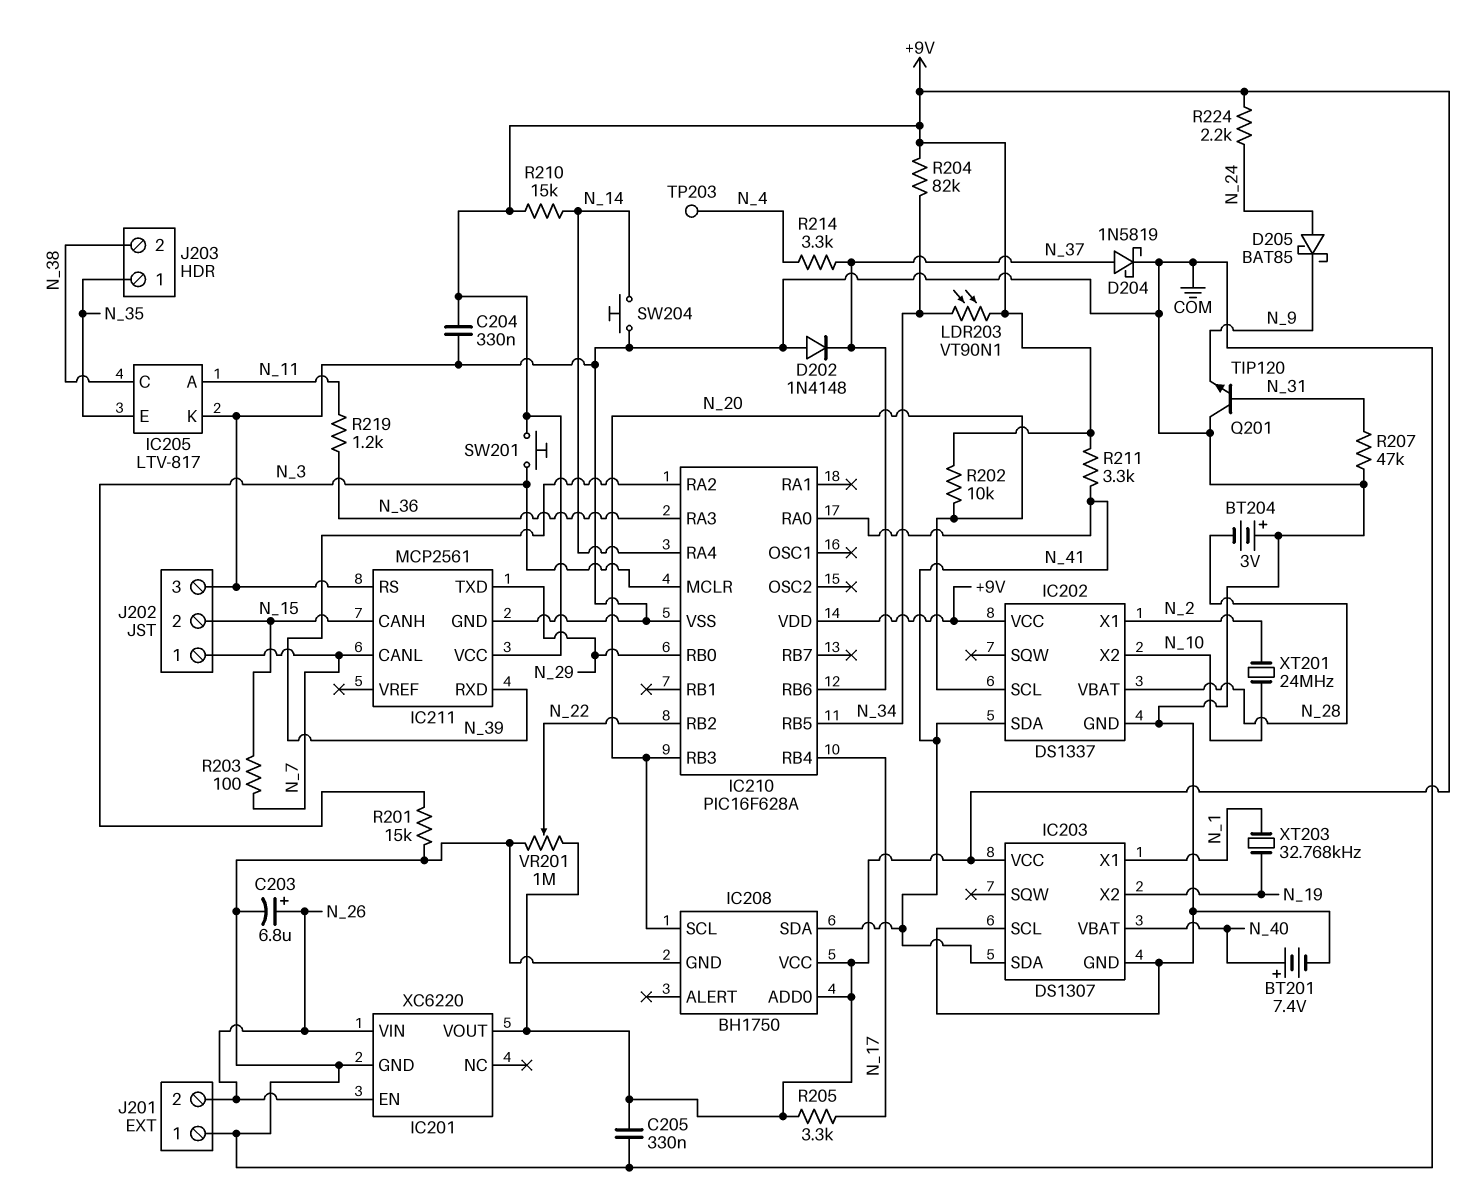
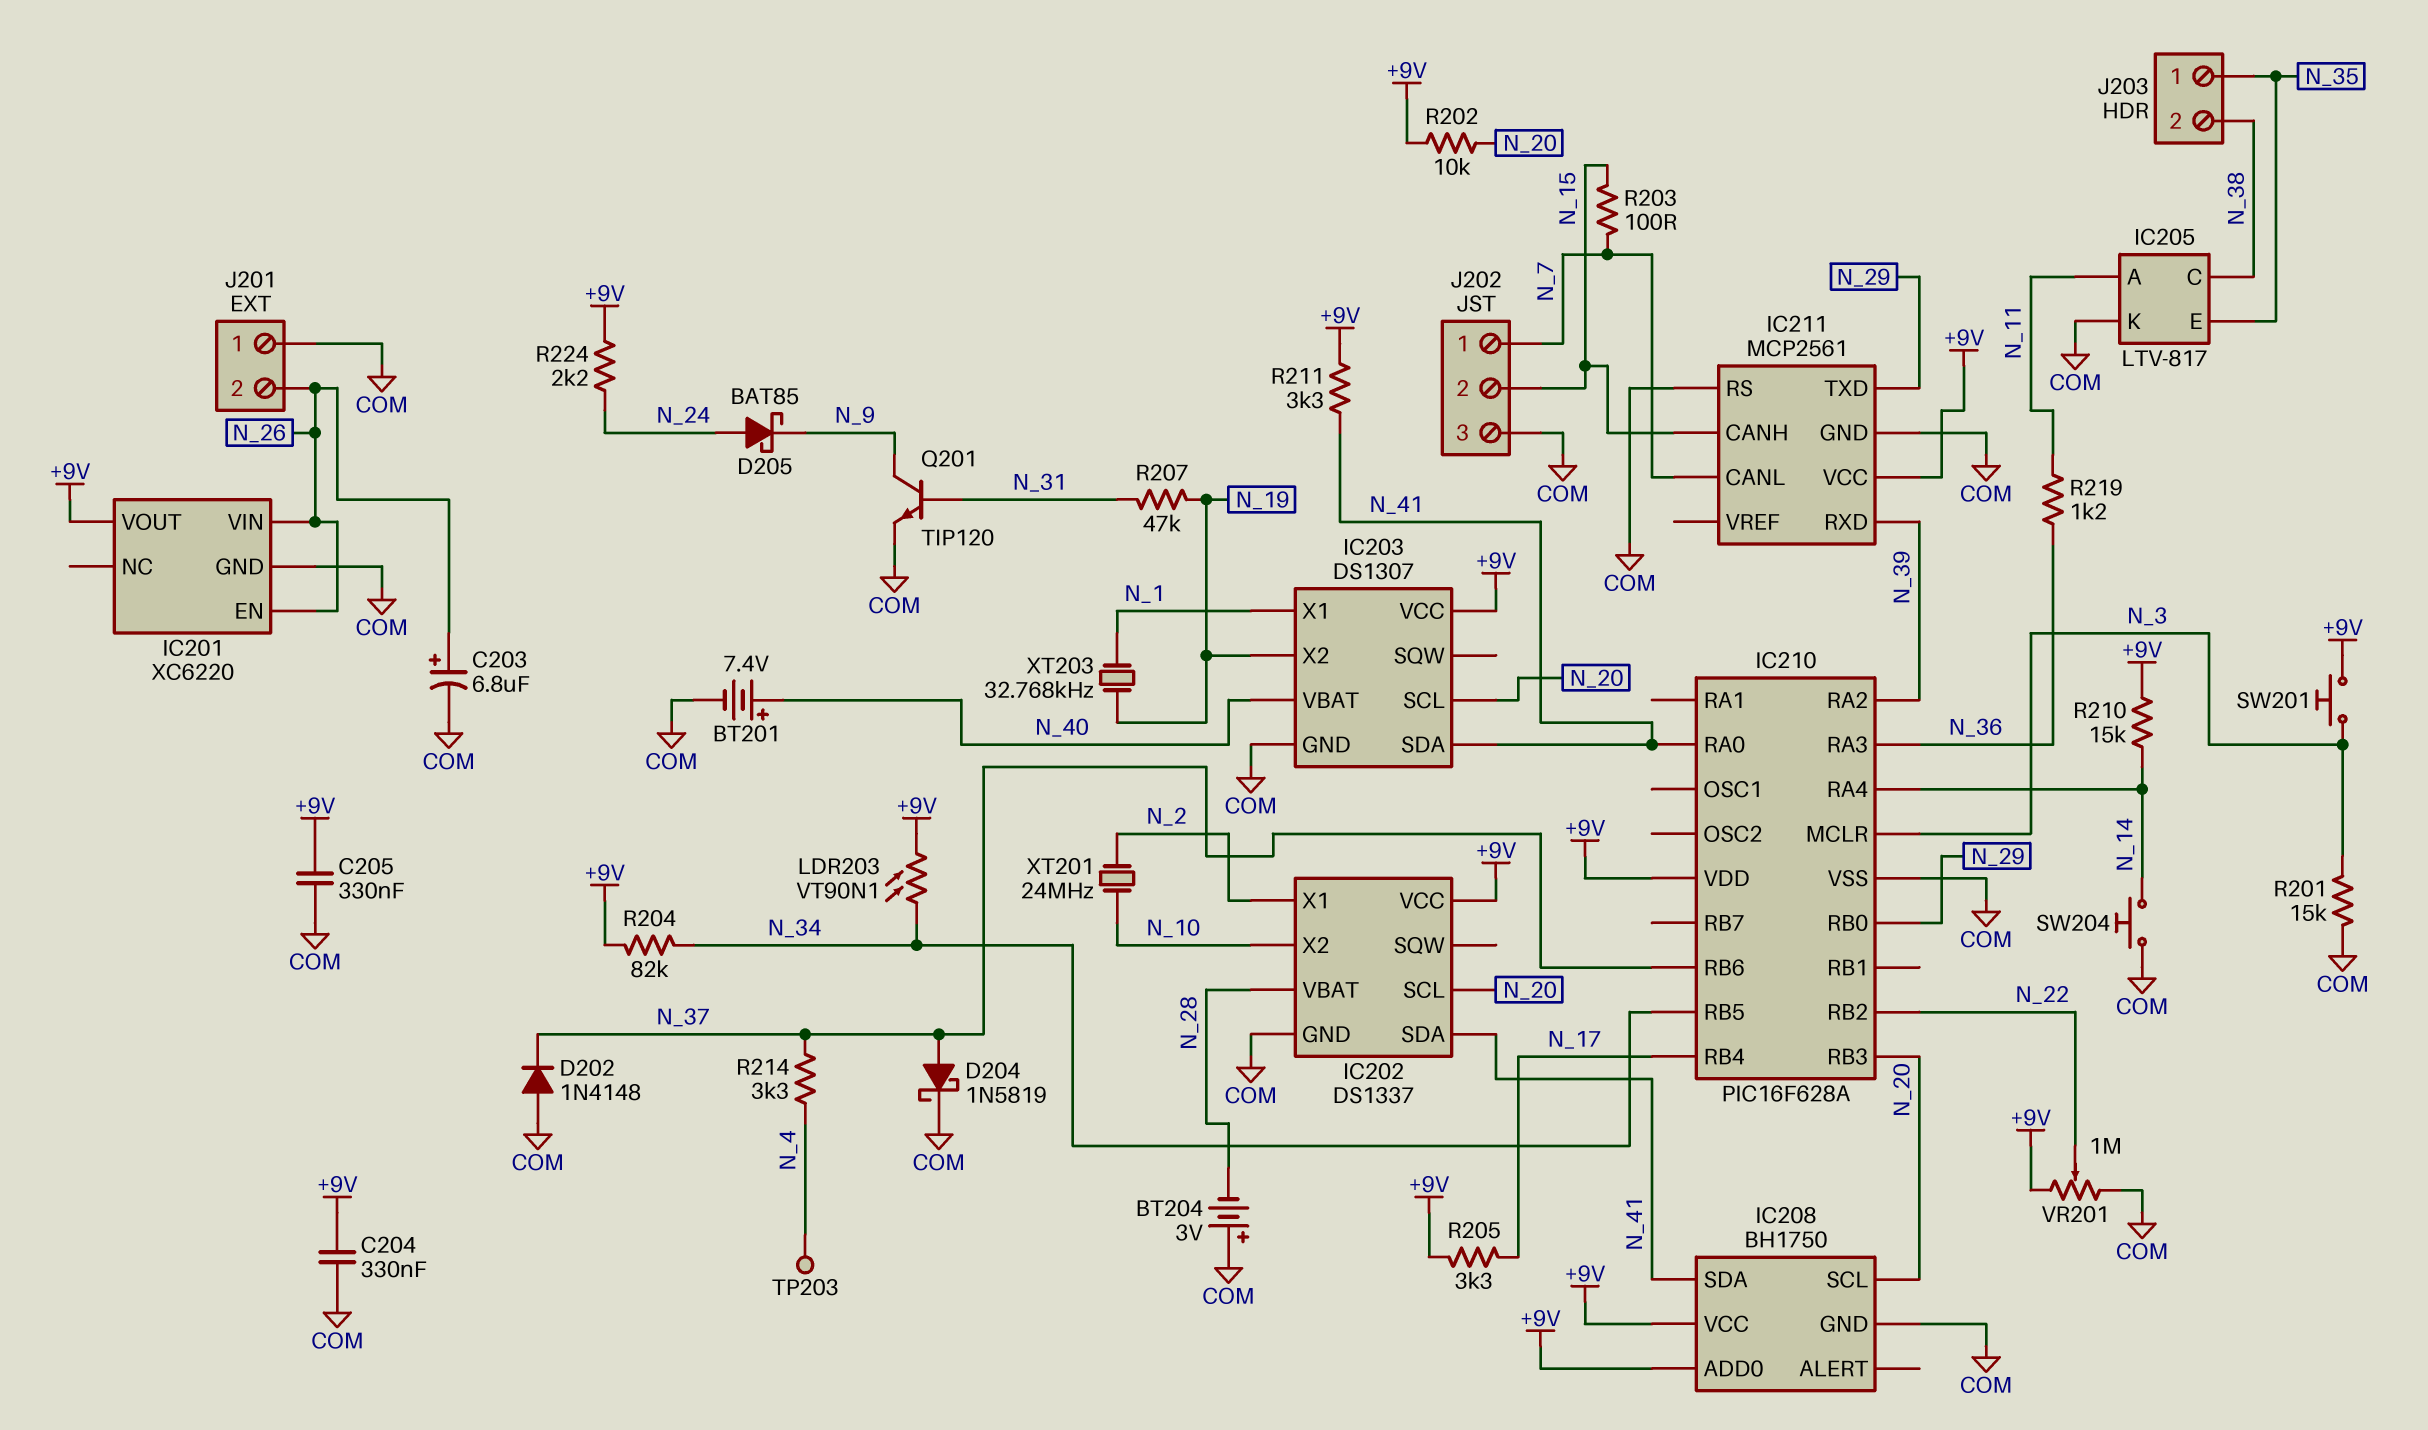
IC203 pin SCL: COM -> N_20
Q201: NPN TIP120 (B N_31, C COM, E N_9) -> NPN TIP120 (B N_31, C N_9, E COM)
R207: 47k (COM, N_31) -> 47k (N_19, N_31)

